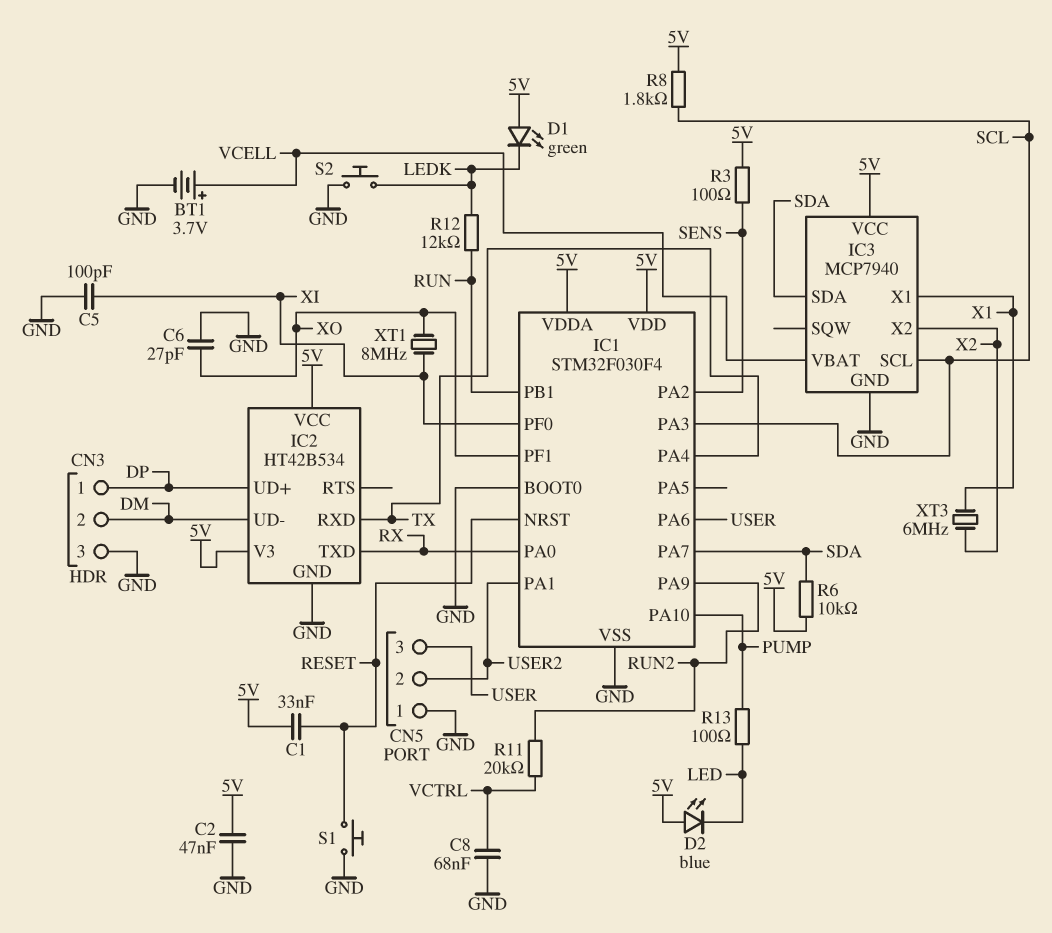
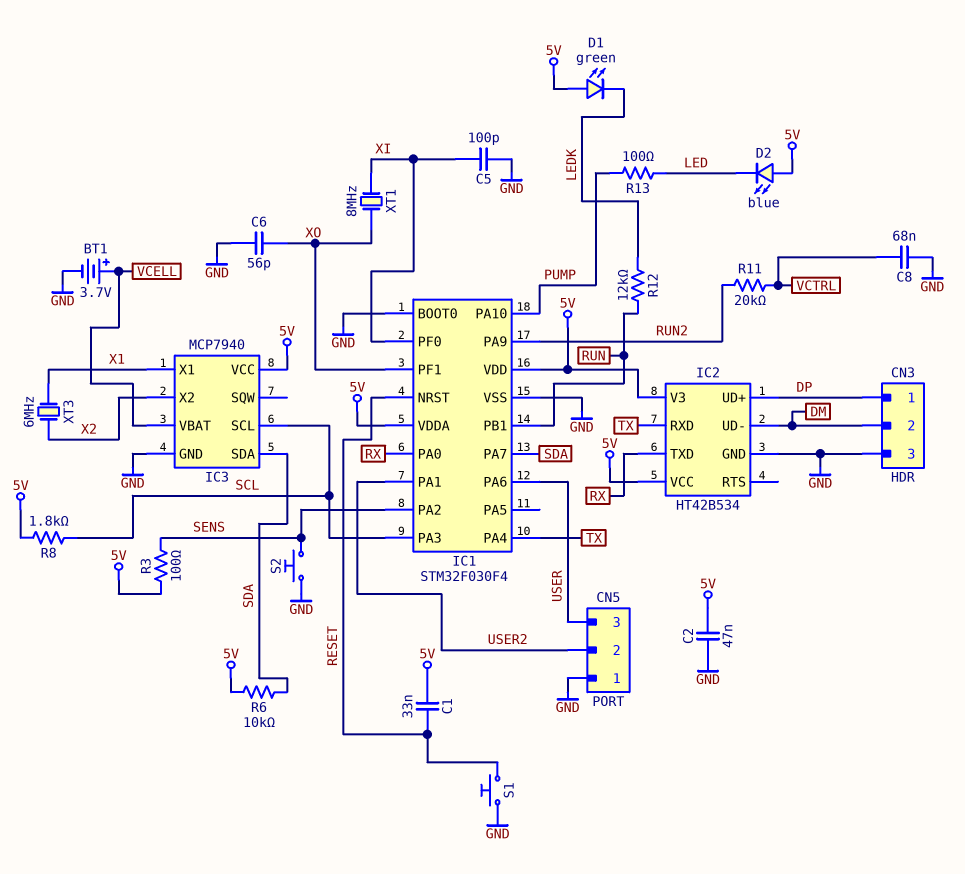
C6: 27pF (GND, XO) -> 56pF (GND, XO)
S2: button (GND, LEDK) -> button (GND, SENS)

